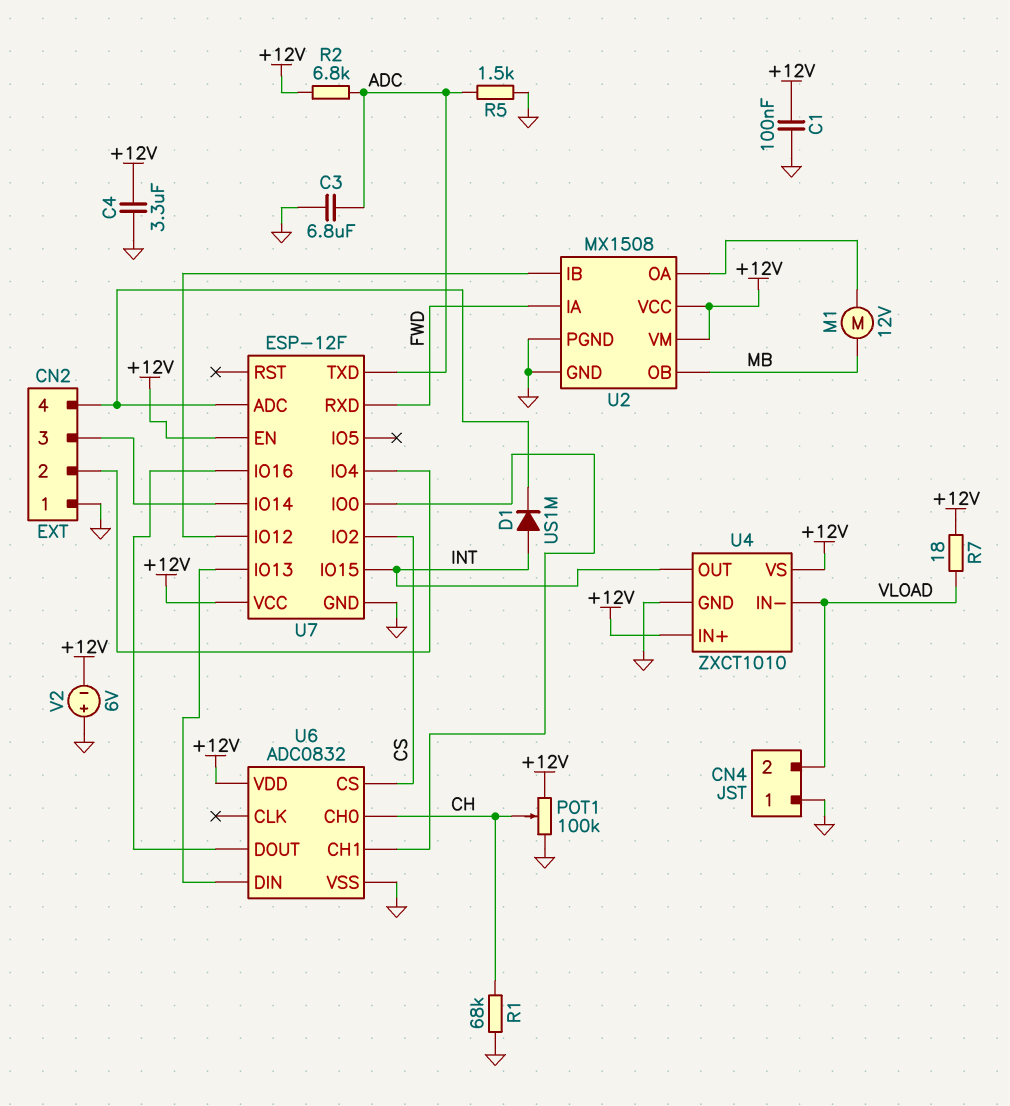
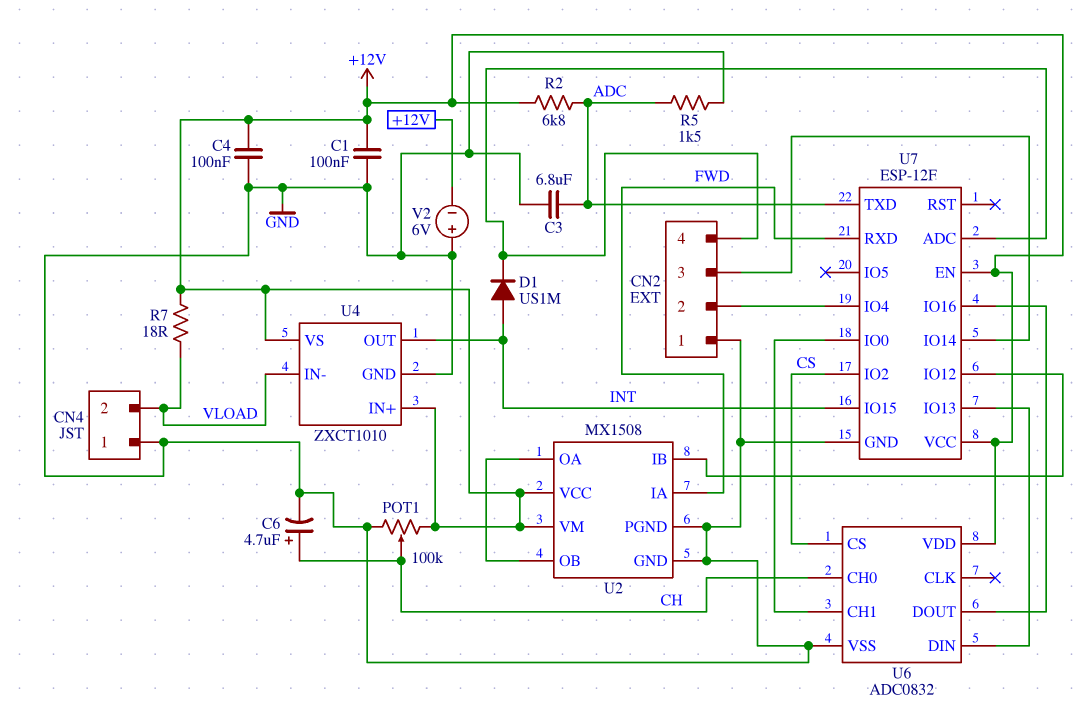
C4: 3.3uF (+12V, GND) -> 100nF (+12V, GND)
C6: none -> 4.7uF (plus CH, minus GND)
M1: motor 12V (MB, U2/OA) -> none
R1: 68k (CH, GND) -> none
U2 pin OB: MB -> U2/OA

